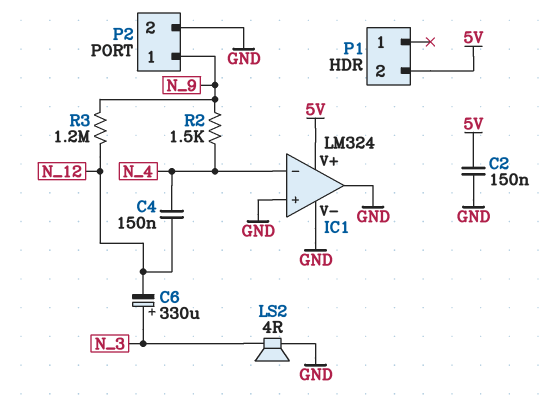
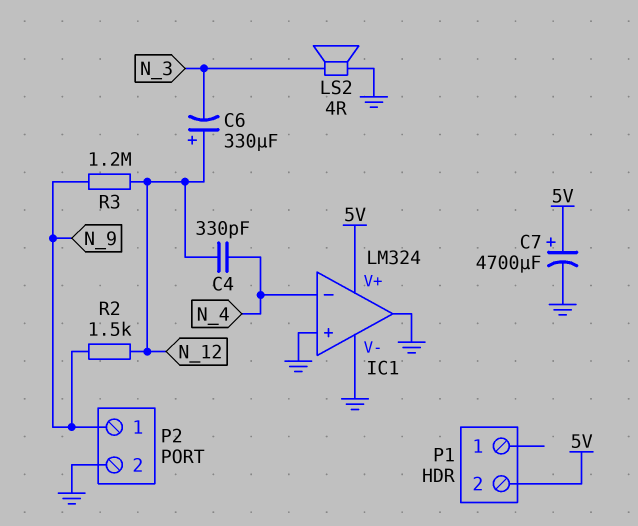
C2: 150nF (5V, GND) -> none
C4: 150nF (N_4, N_12) -> 330pF (N_4, N_12)
C6: 330uF (plus N_3, minus N_12) -> 330uF (plus N_12, minus N_3)
C7: none -> 4700uF (plus 5V, minus GND)
R2: 1.5k (N_4, N_9) -> 1.5k (N_9, N_12)

